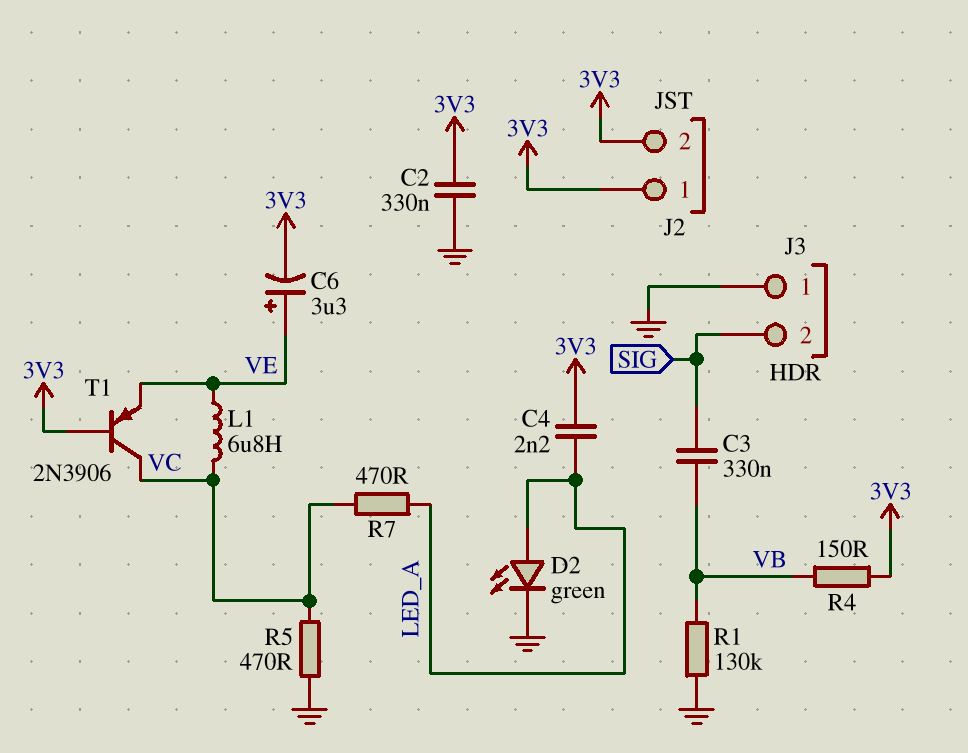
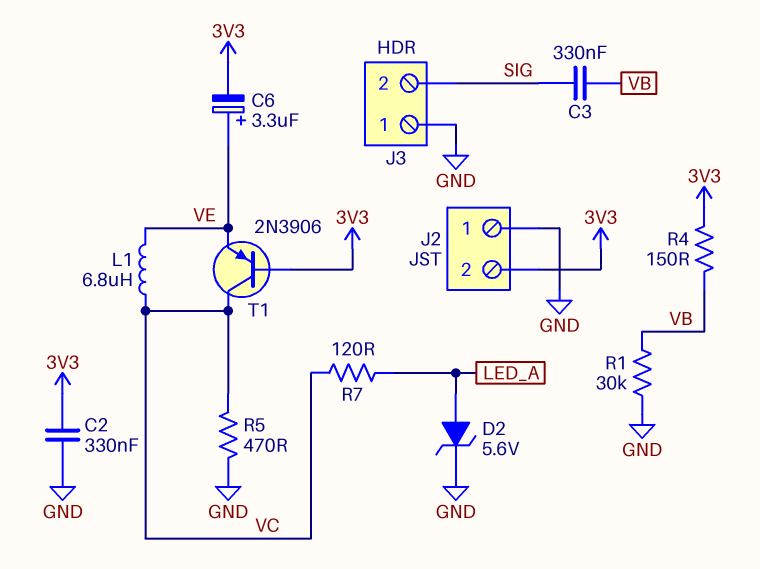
C4: 2.2nF (3V3, LED_A) -> none
D2: LED green (A LED_A, K GND) -> zener 5.6V (A LED_A, K GND)
J2 pin 1: 3V3 -> GND
R1: 130k (GND, VB) -> 30k (GND, VB)
R7: 470 (LED_A, VC) -> 120 (LED_A, VC)

